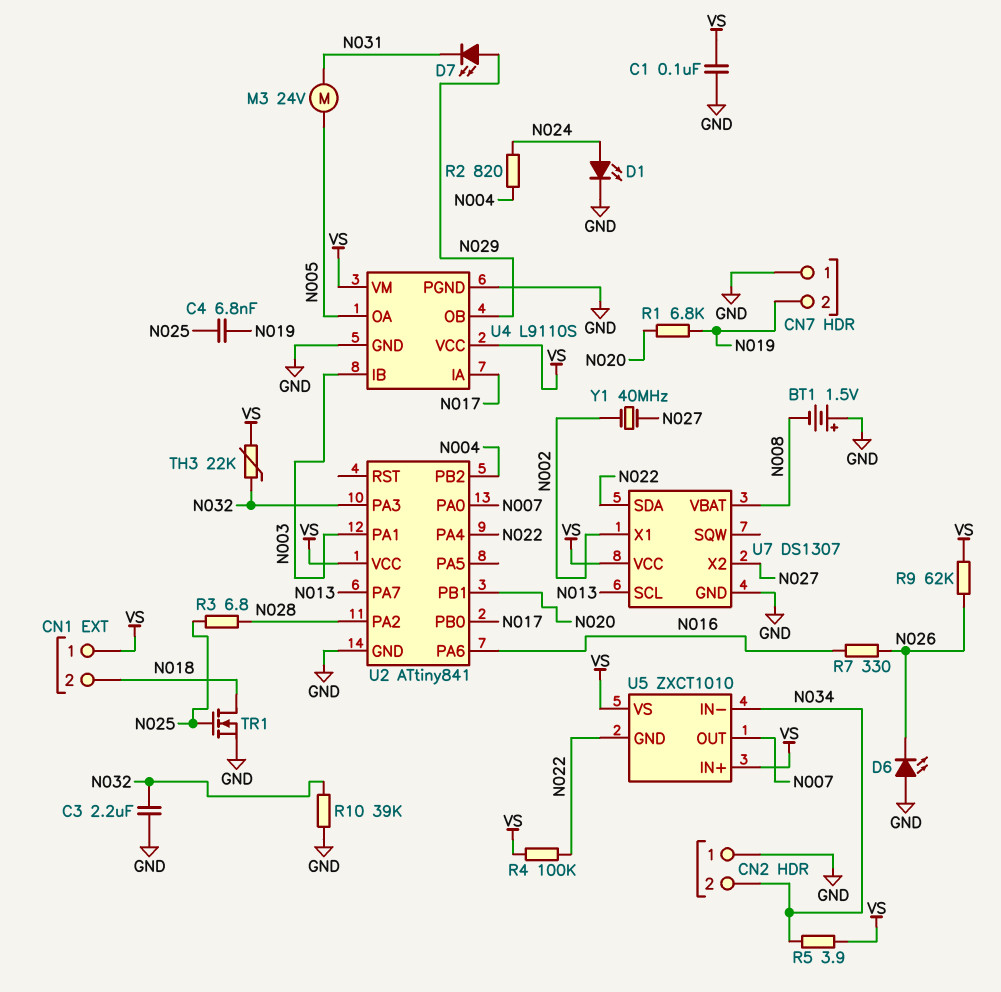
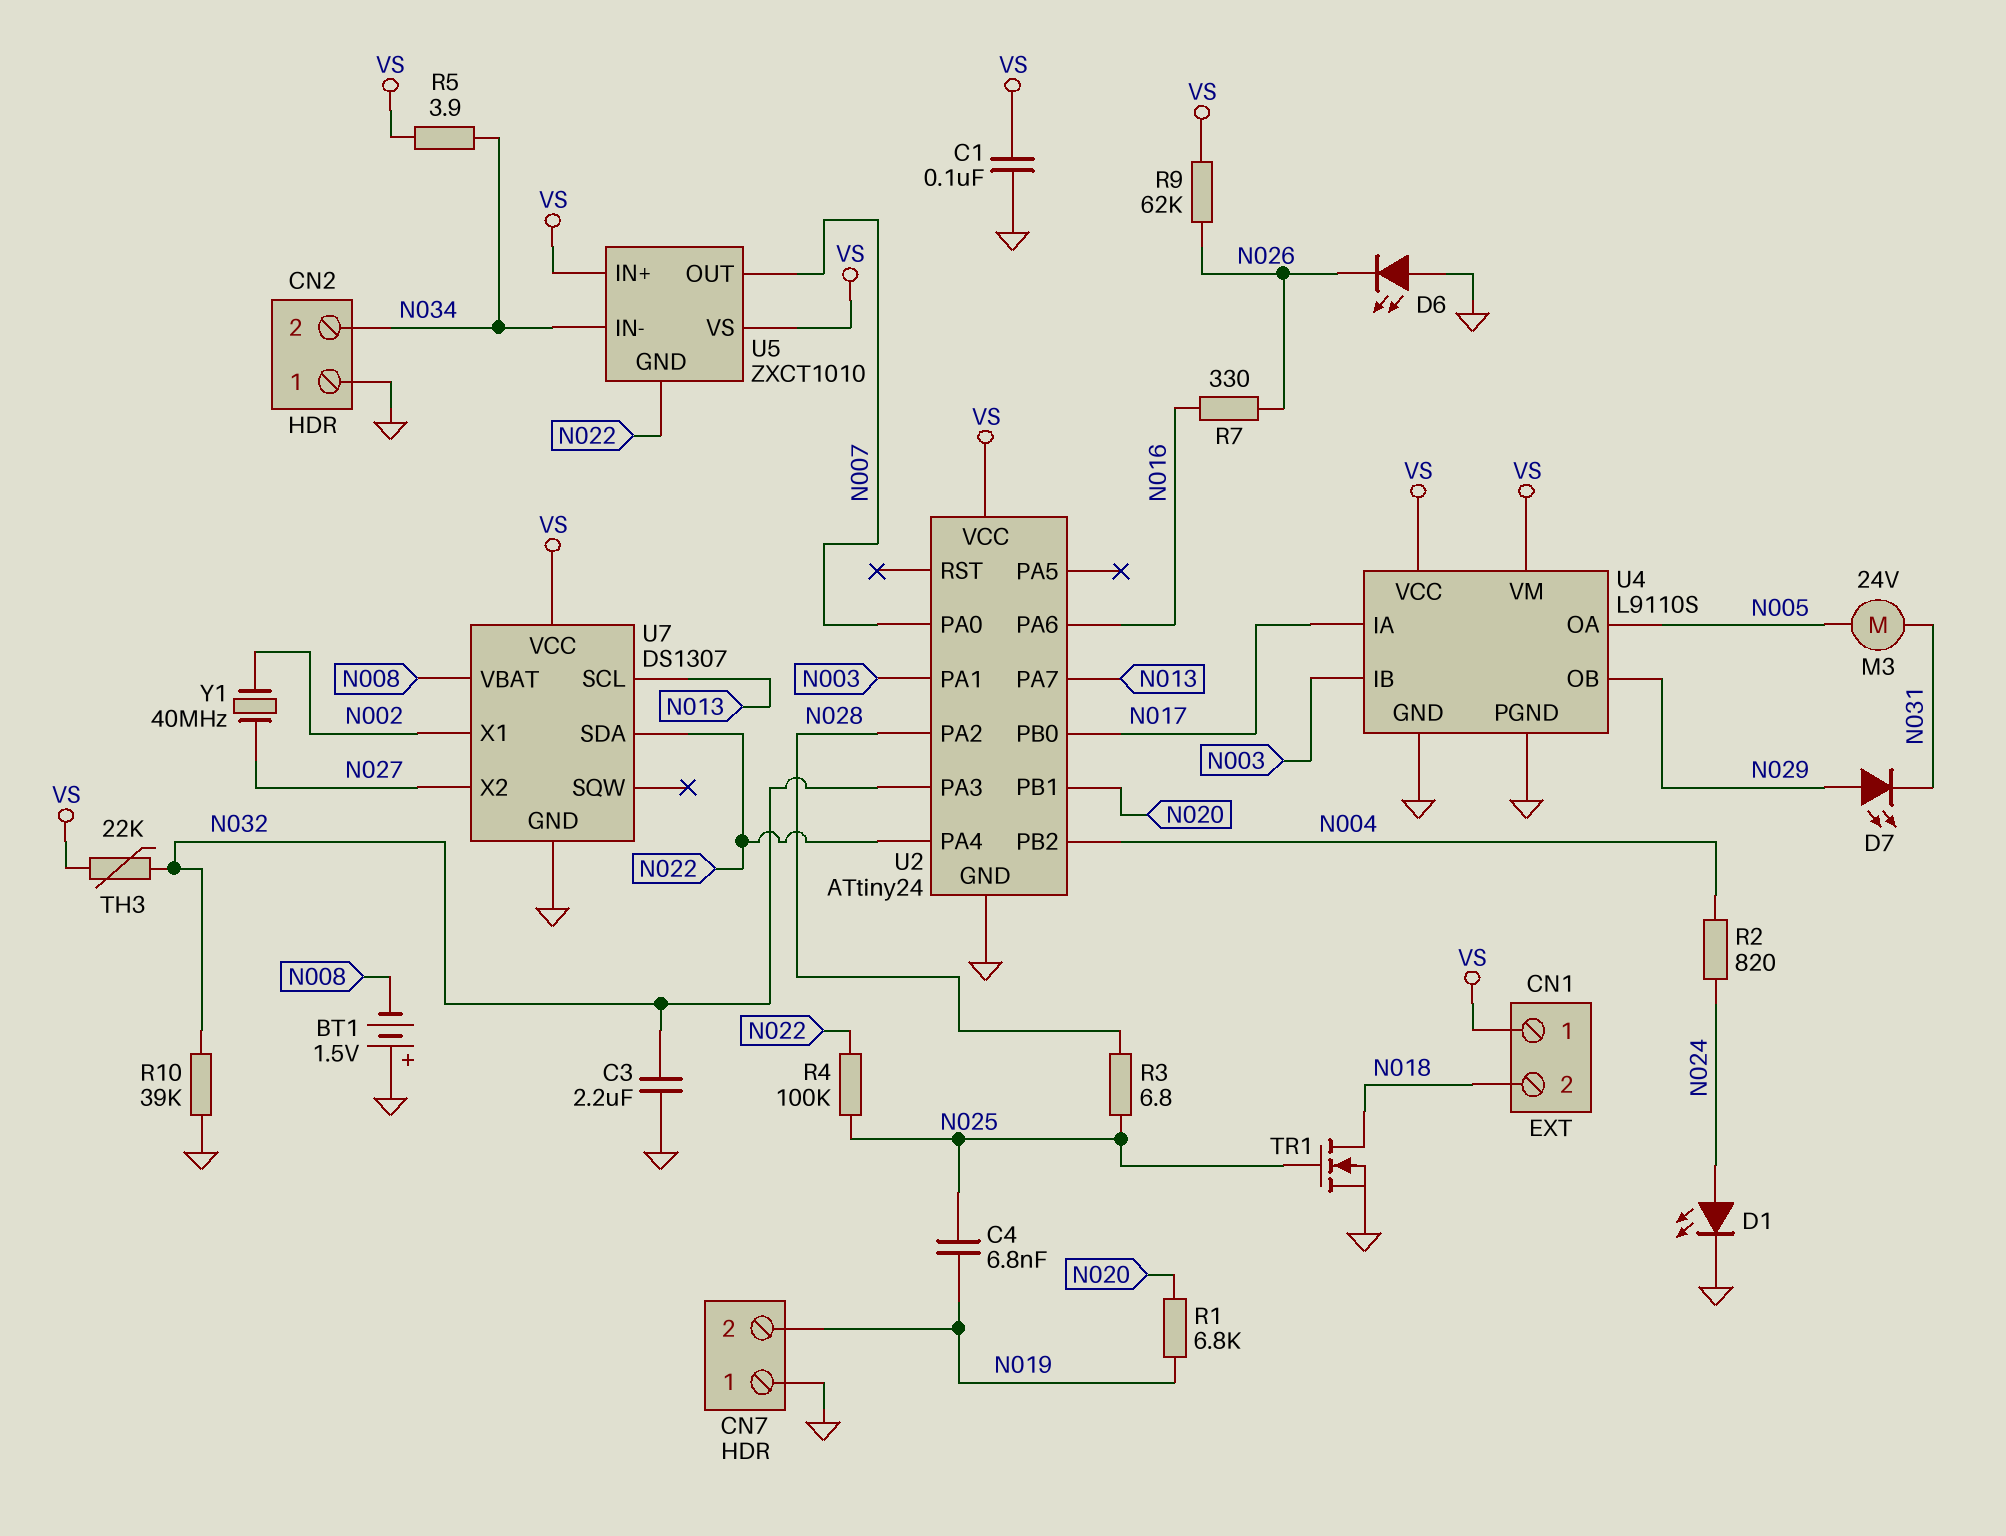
R4: 100k (N022, VS) -> 100k (N022, N025)
U2: ATtiny841 -> ATtiny24

